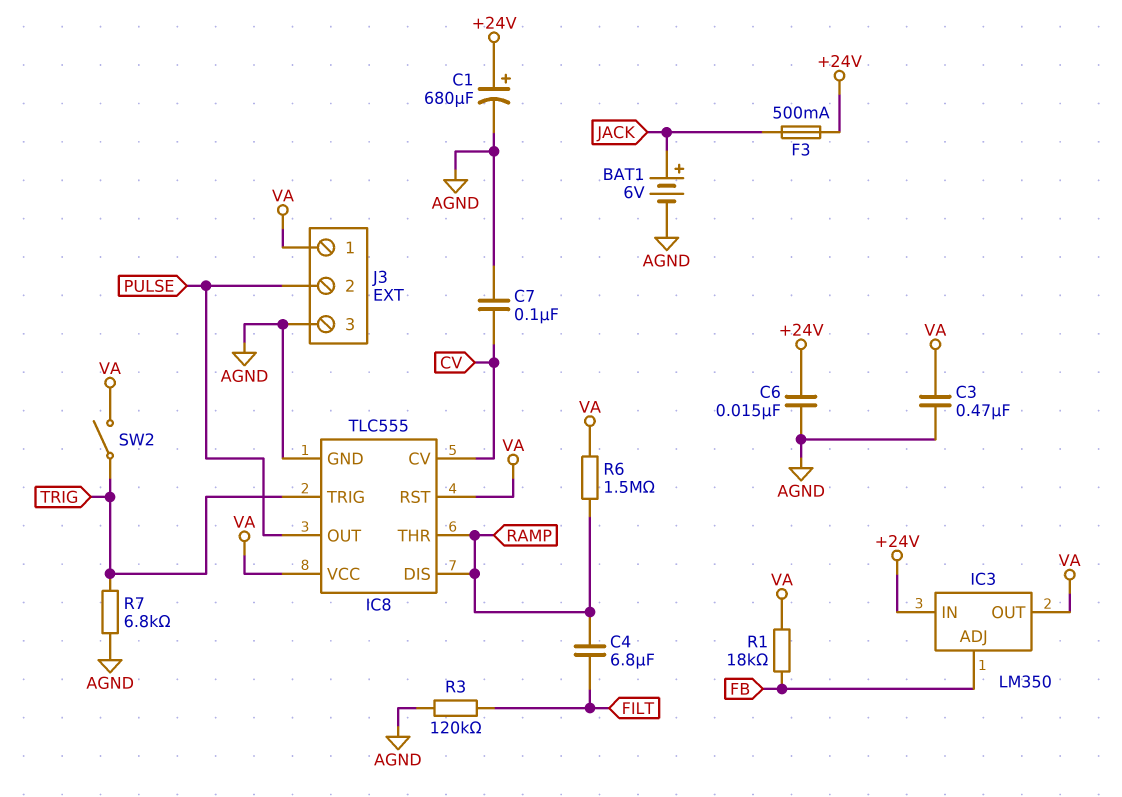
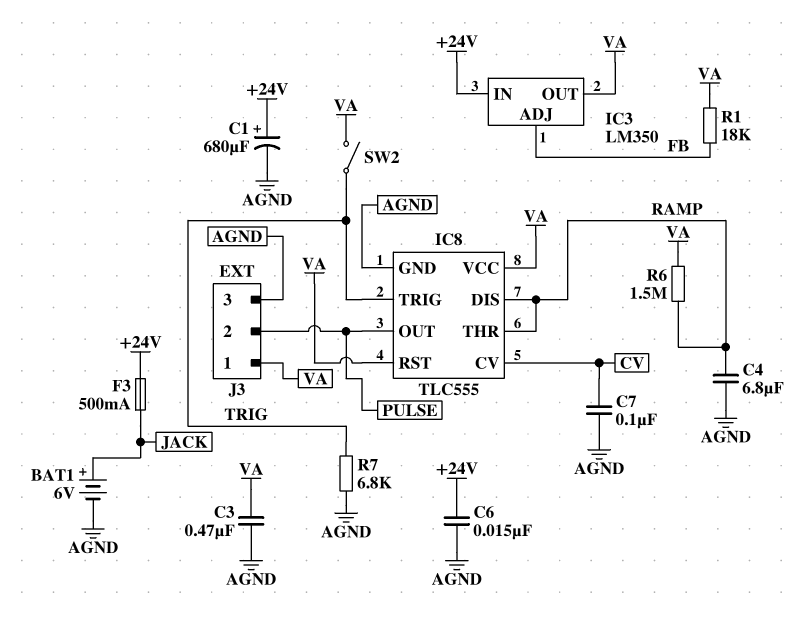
C4: 6.8uF (FILT, RAMP) -> 6.8uF (AGND, RAMP)
R3: 120k (AGND, FILT) -> none

